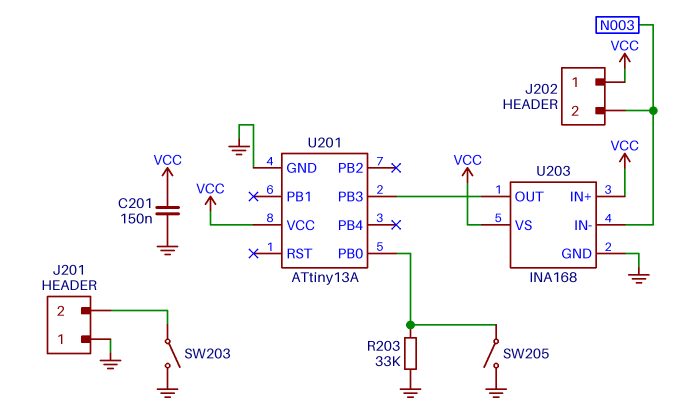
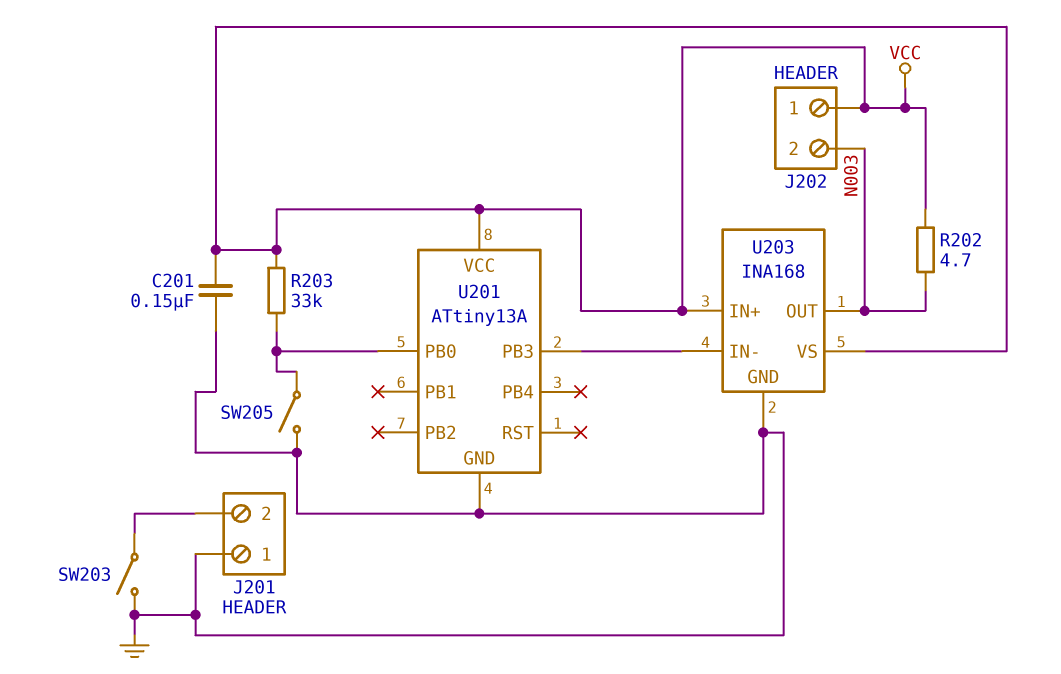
R202: none -> 4.7 (N003, VCC)
R203: 33k (GND, U201/PB0) -> 33k (U201/PB0, VCC)
U203 pin IN-: N003 -> U201/PB3
U203 pin OUT: U201/PB3 -> N003

